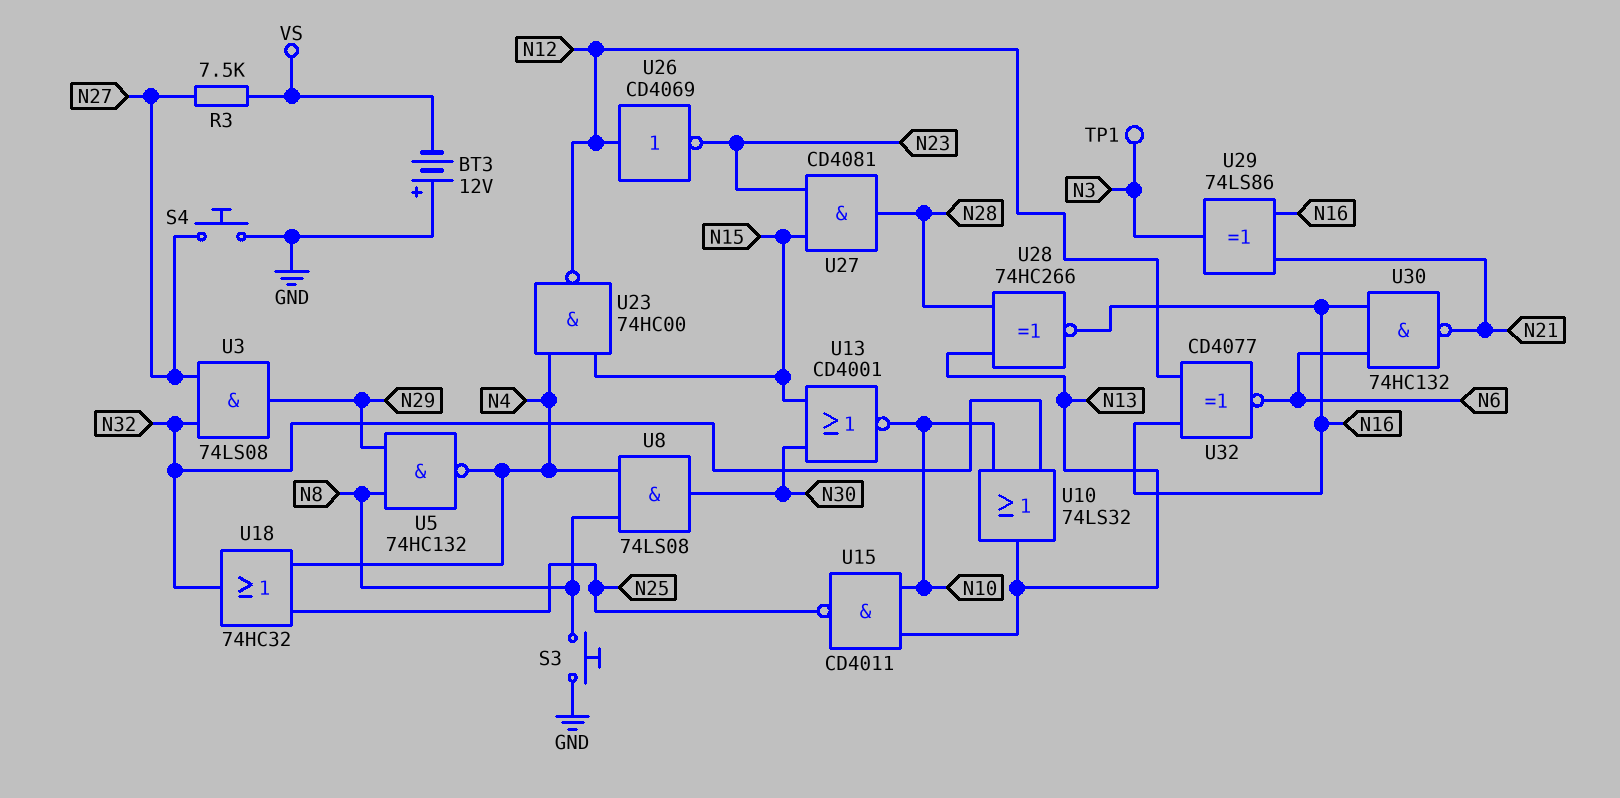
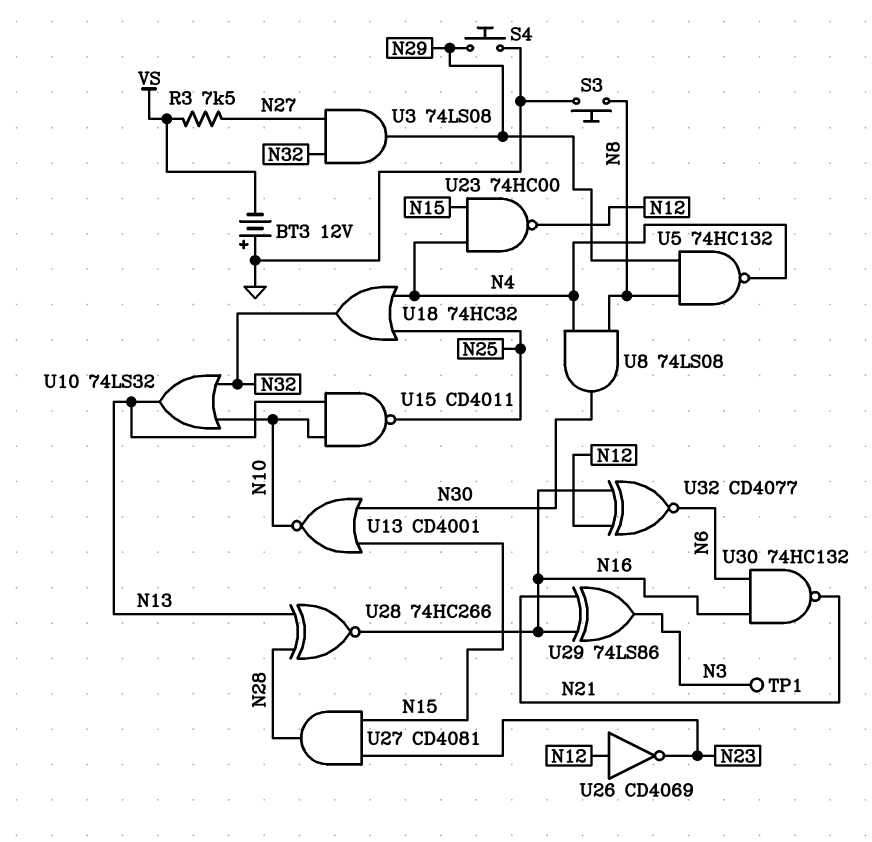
S4: button (GND, N27) -> button (GND, N29)

